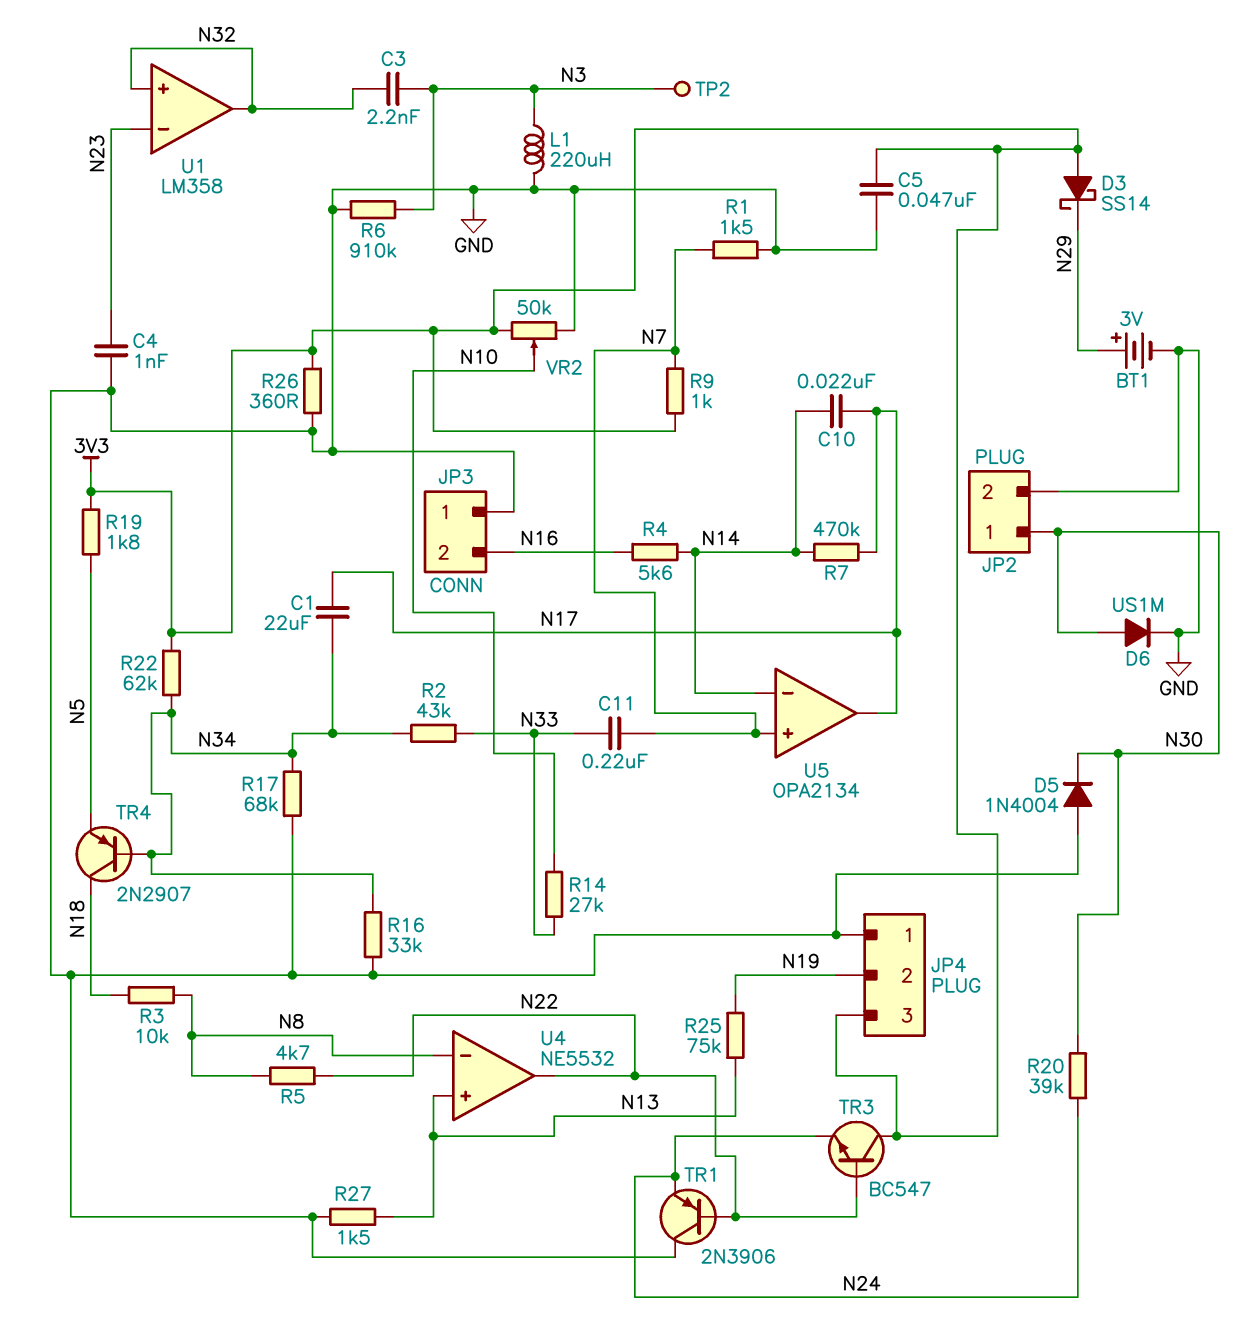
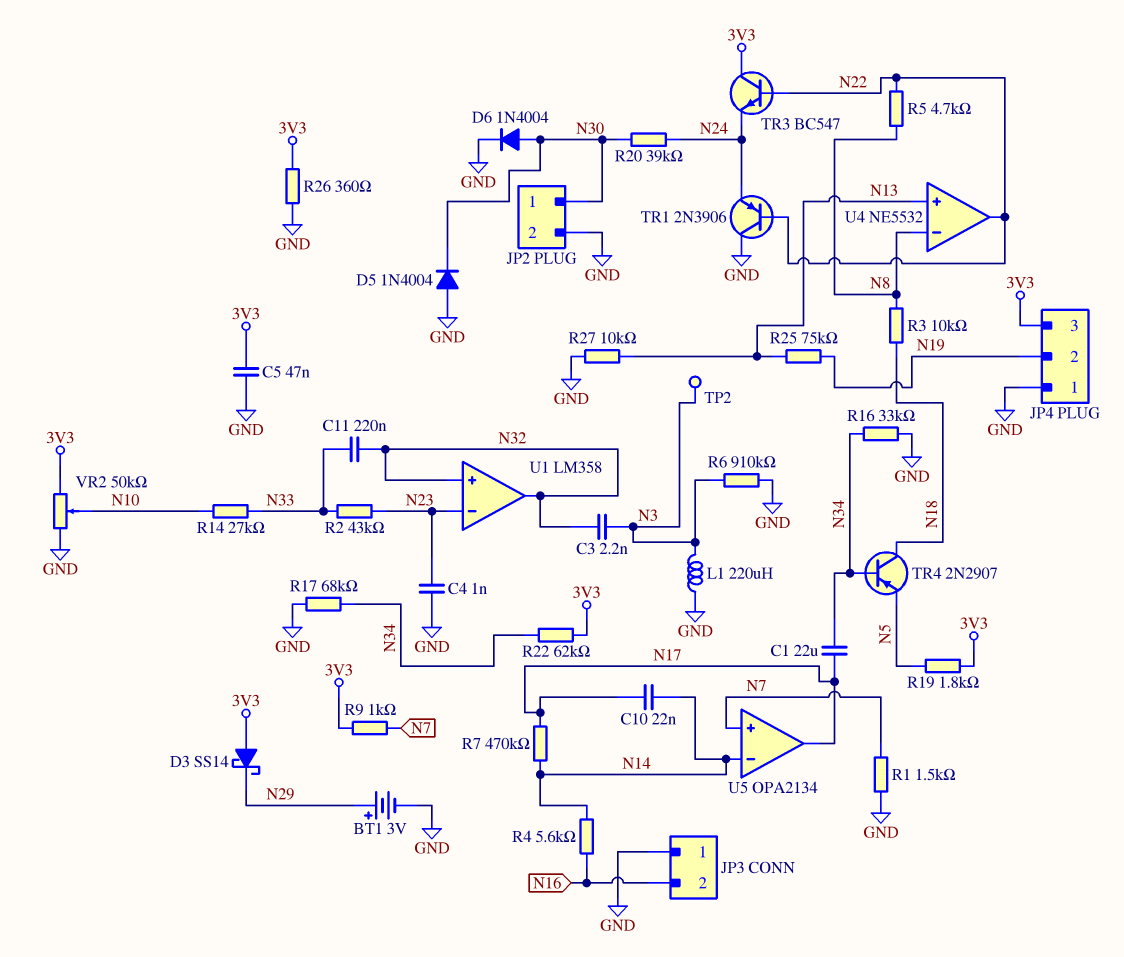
C11: 220nF (N7, N33) -> 220nF (N32, N33)
D6: diode US1M (A N30, K GND) -> diode 1N4004 (A N30, K GND)
R2: 43k (N33, N34) -> 43k (N23, N33)
R27: 1.5k (GND, N13) -> 10k (GND, N13)

